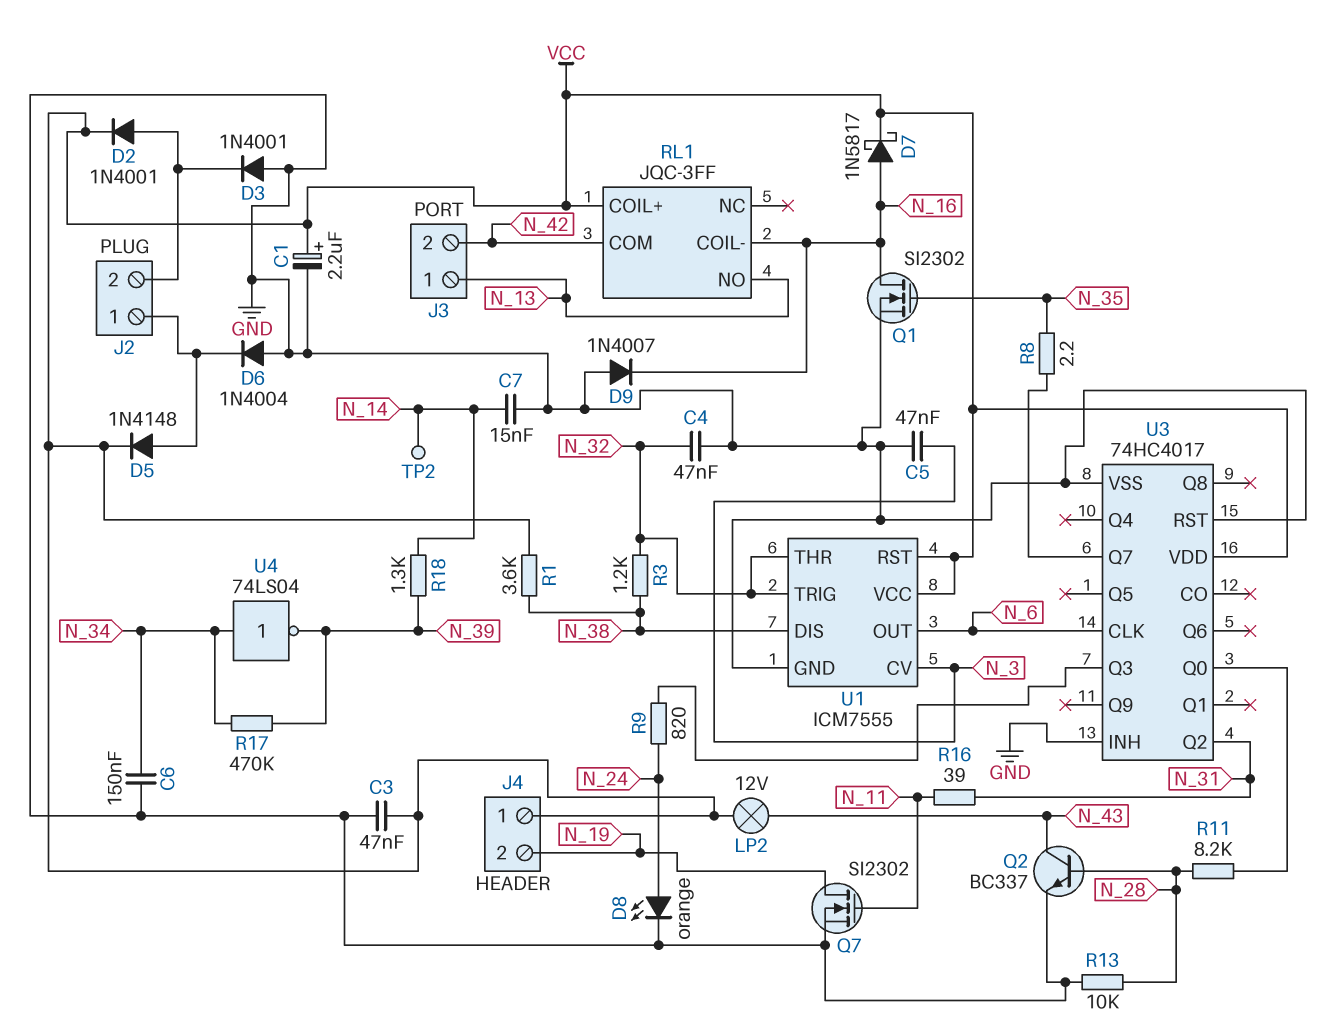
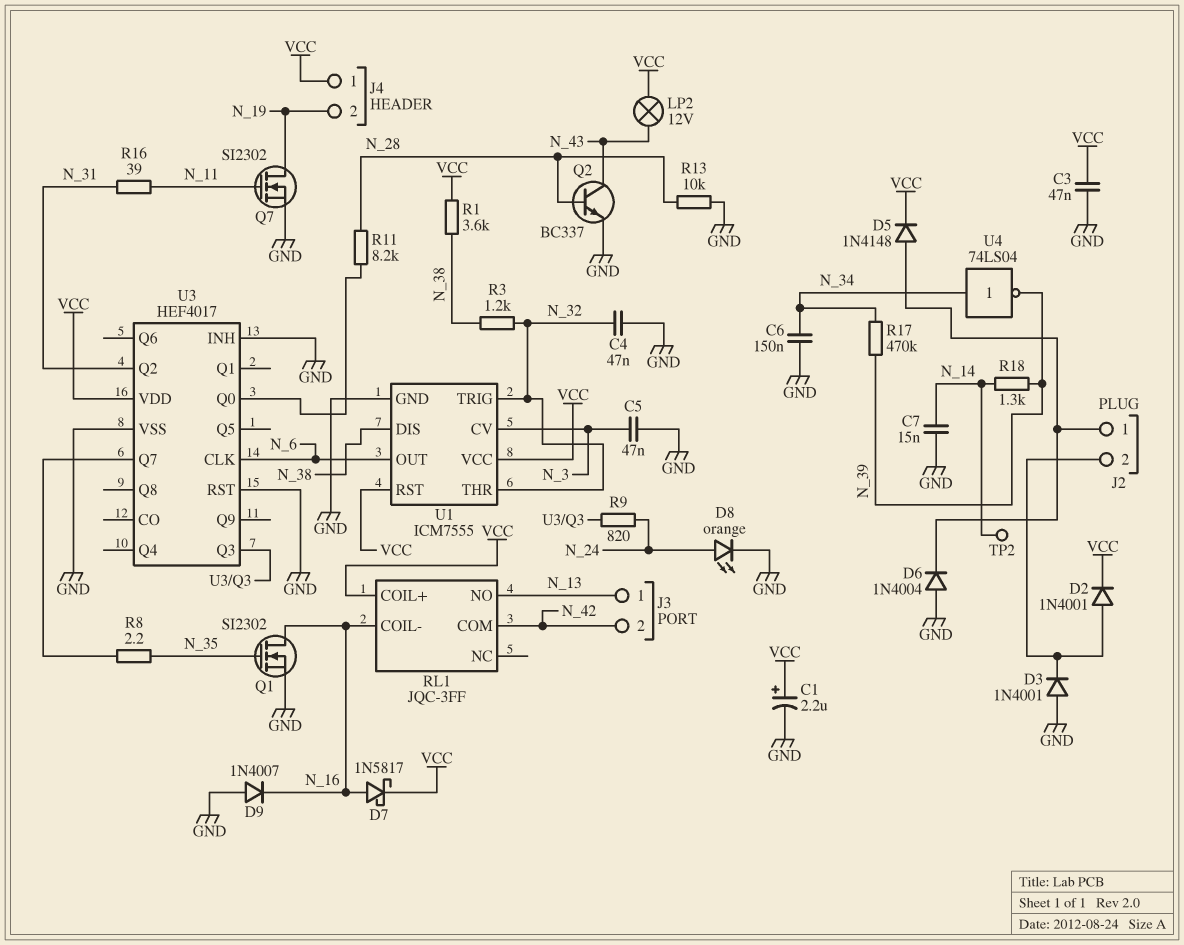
U3: 74HC4017 -> HEF4017

